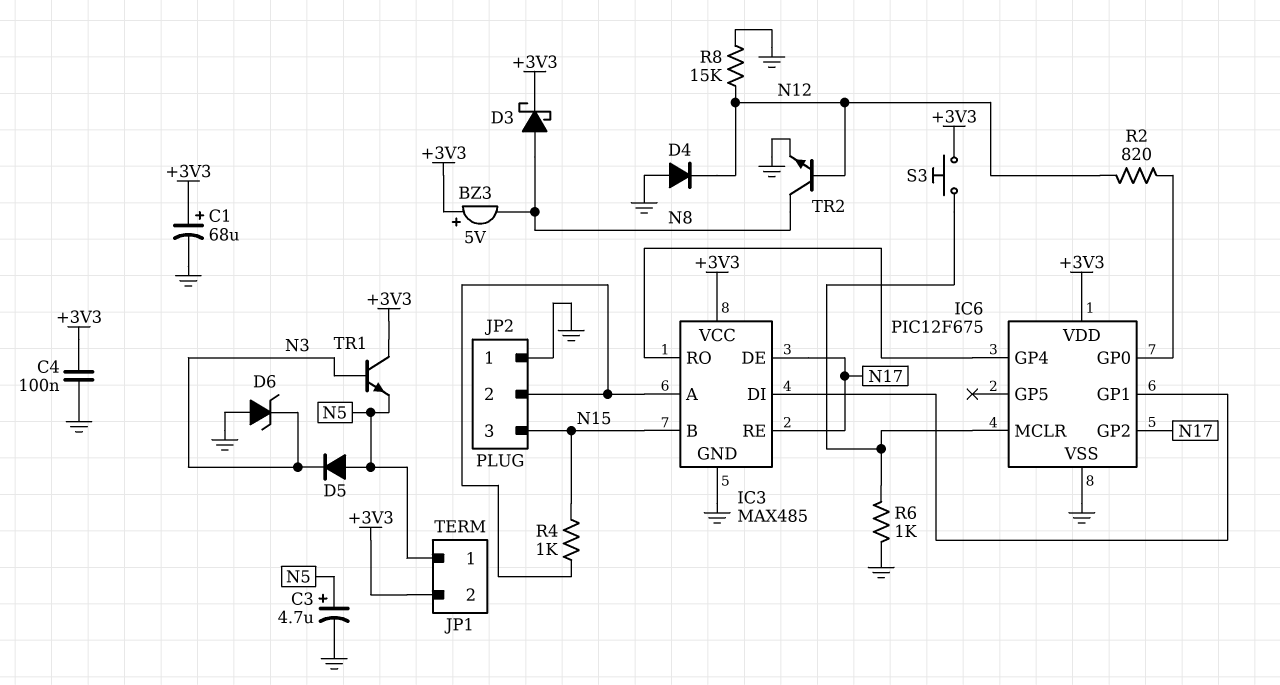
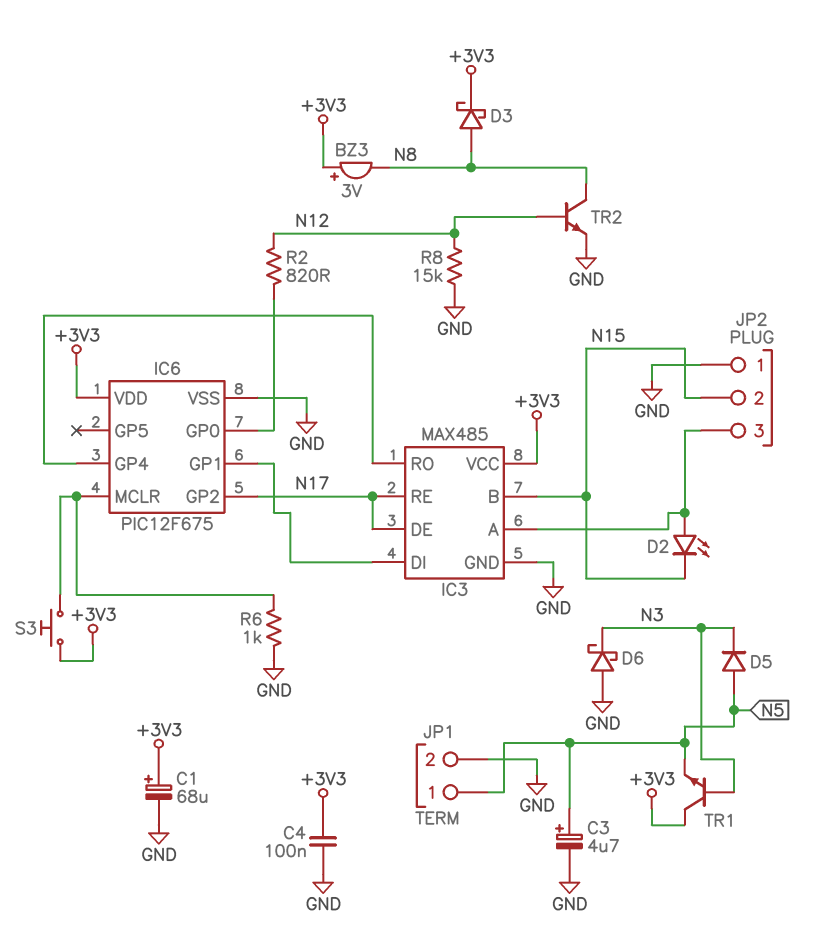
BZ3: buzzer 5V (plus +3V3, minus N8) -> buzzer 3V (plus +3V3, minus N8)
D2: none -> LED (A IC3/A, K N15)
D4: diode (A GND, K N12) -> none
D6: zener (A GND, K N3) -> schottky (A GND, K N3)
JP1 pin 2: +3V3 -> GND
JP2 pin 2: IC3/A -> N15
JP2 pin 3: N15 -> IC3/A
R4: 1k (IC3/A, N15) -> none

